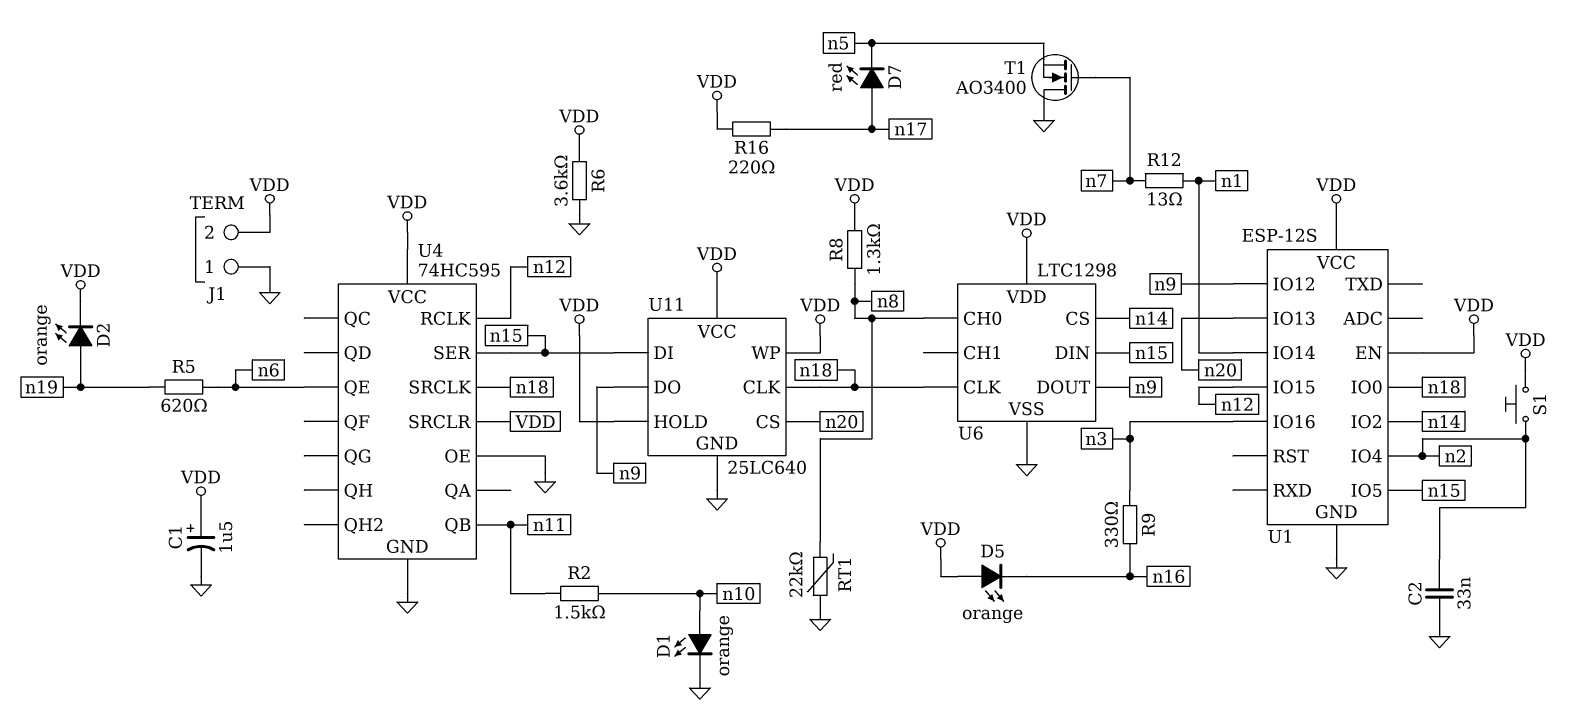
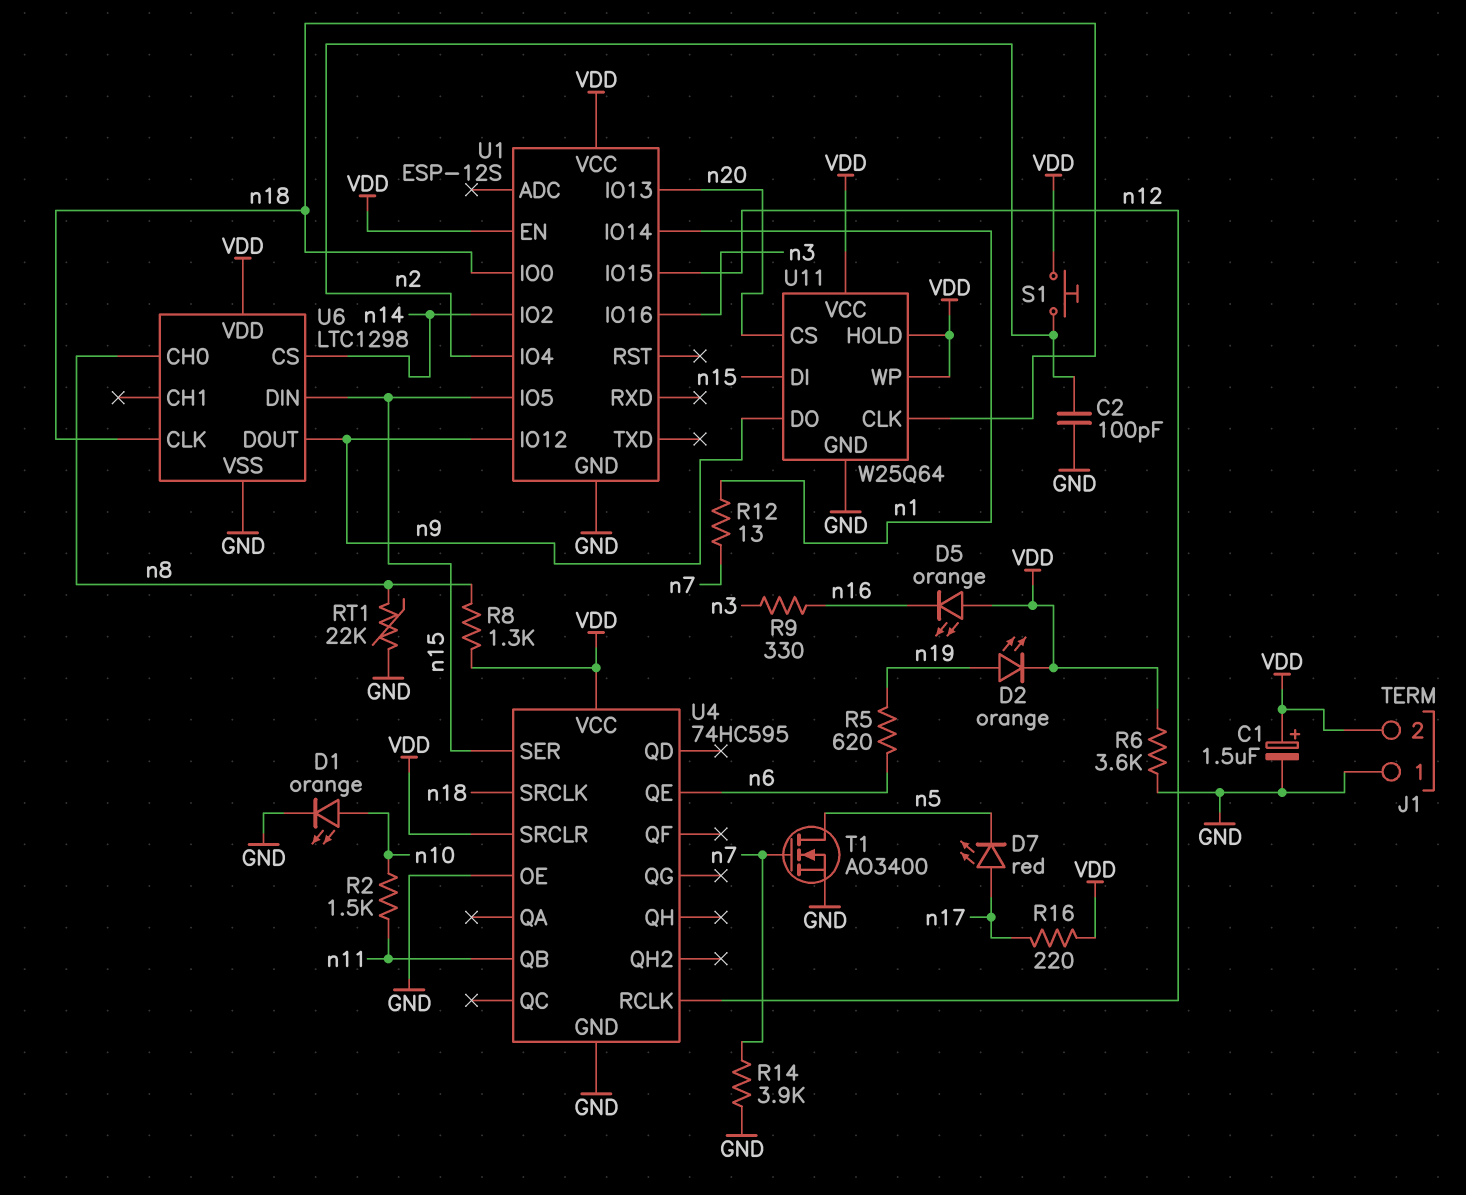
C2: 33nF (GND, n2) -> 100pF (GND, n2)
R14: none -> 3.9k (GND, n7)
T1: NMOS AO3400 (G n7, D GND, S n5) -> NMOS AO3400 (G n7, D n5, S GND)
U11: 25LC640 -> W25Q64

